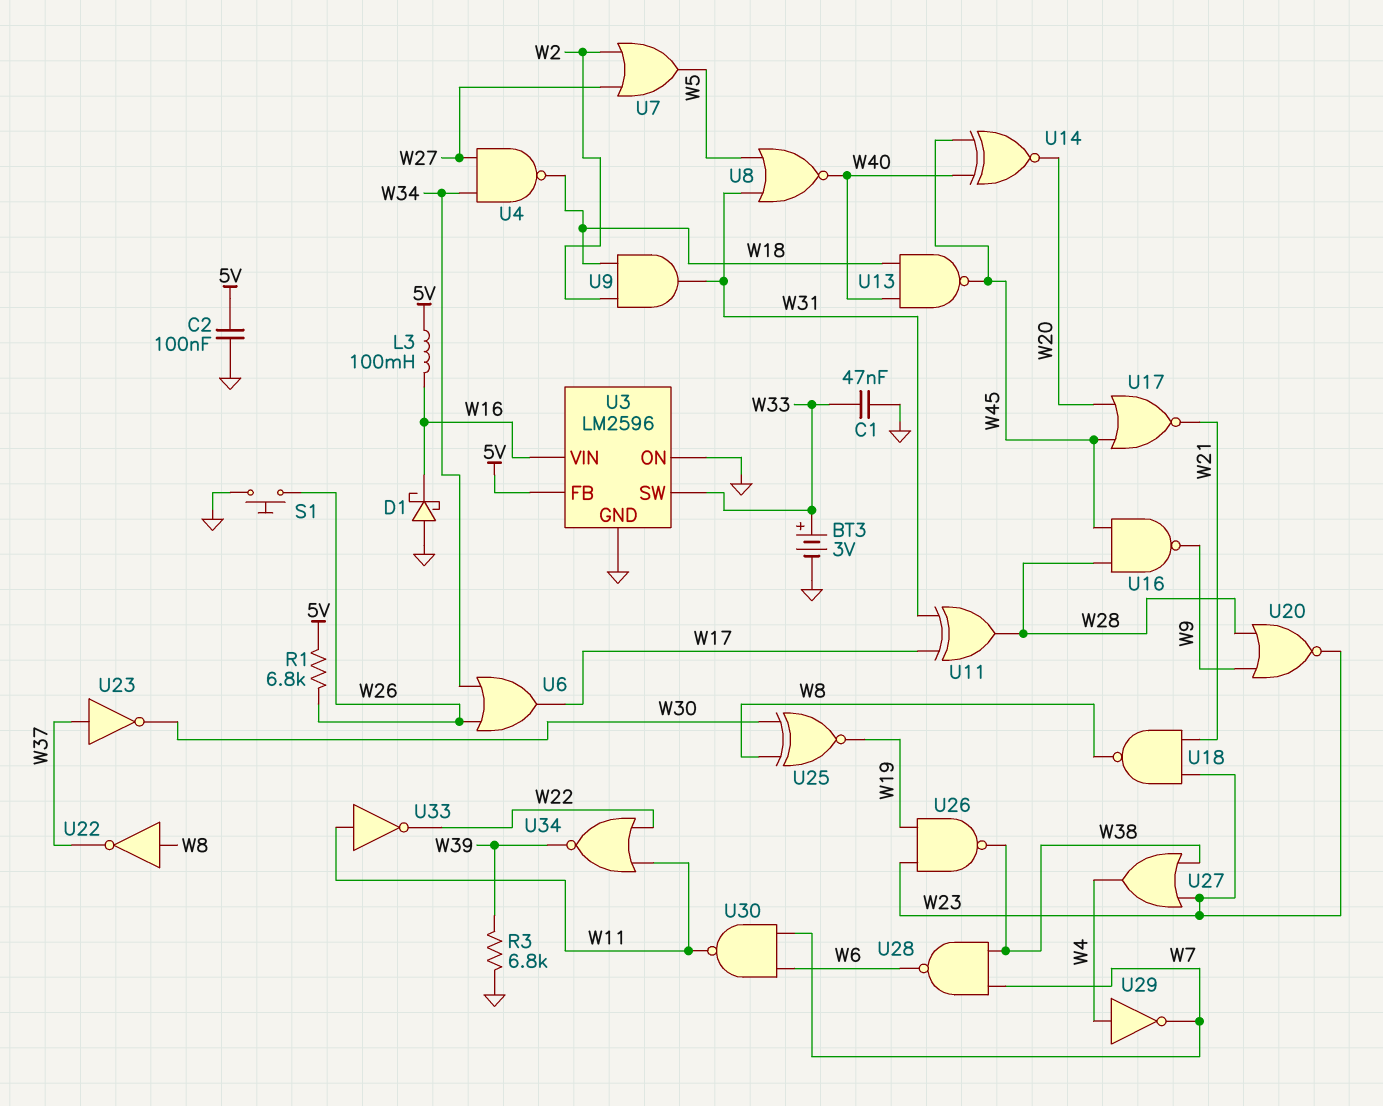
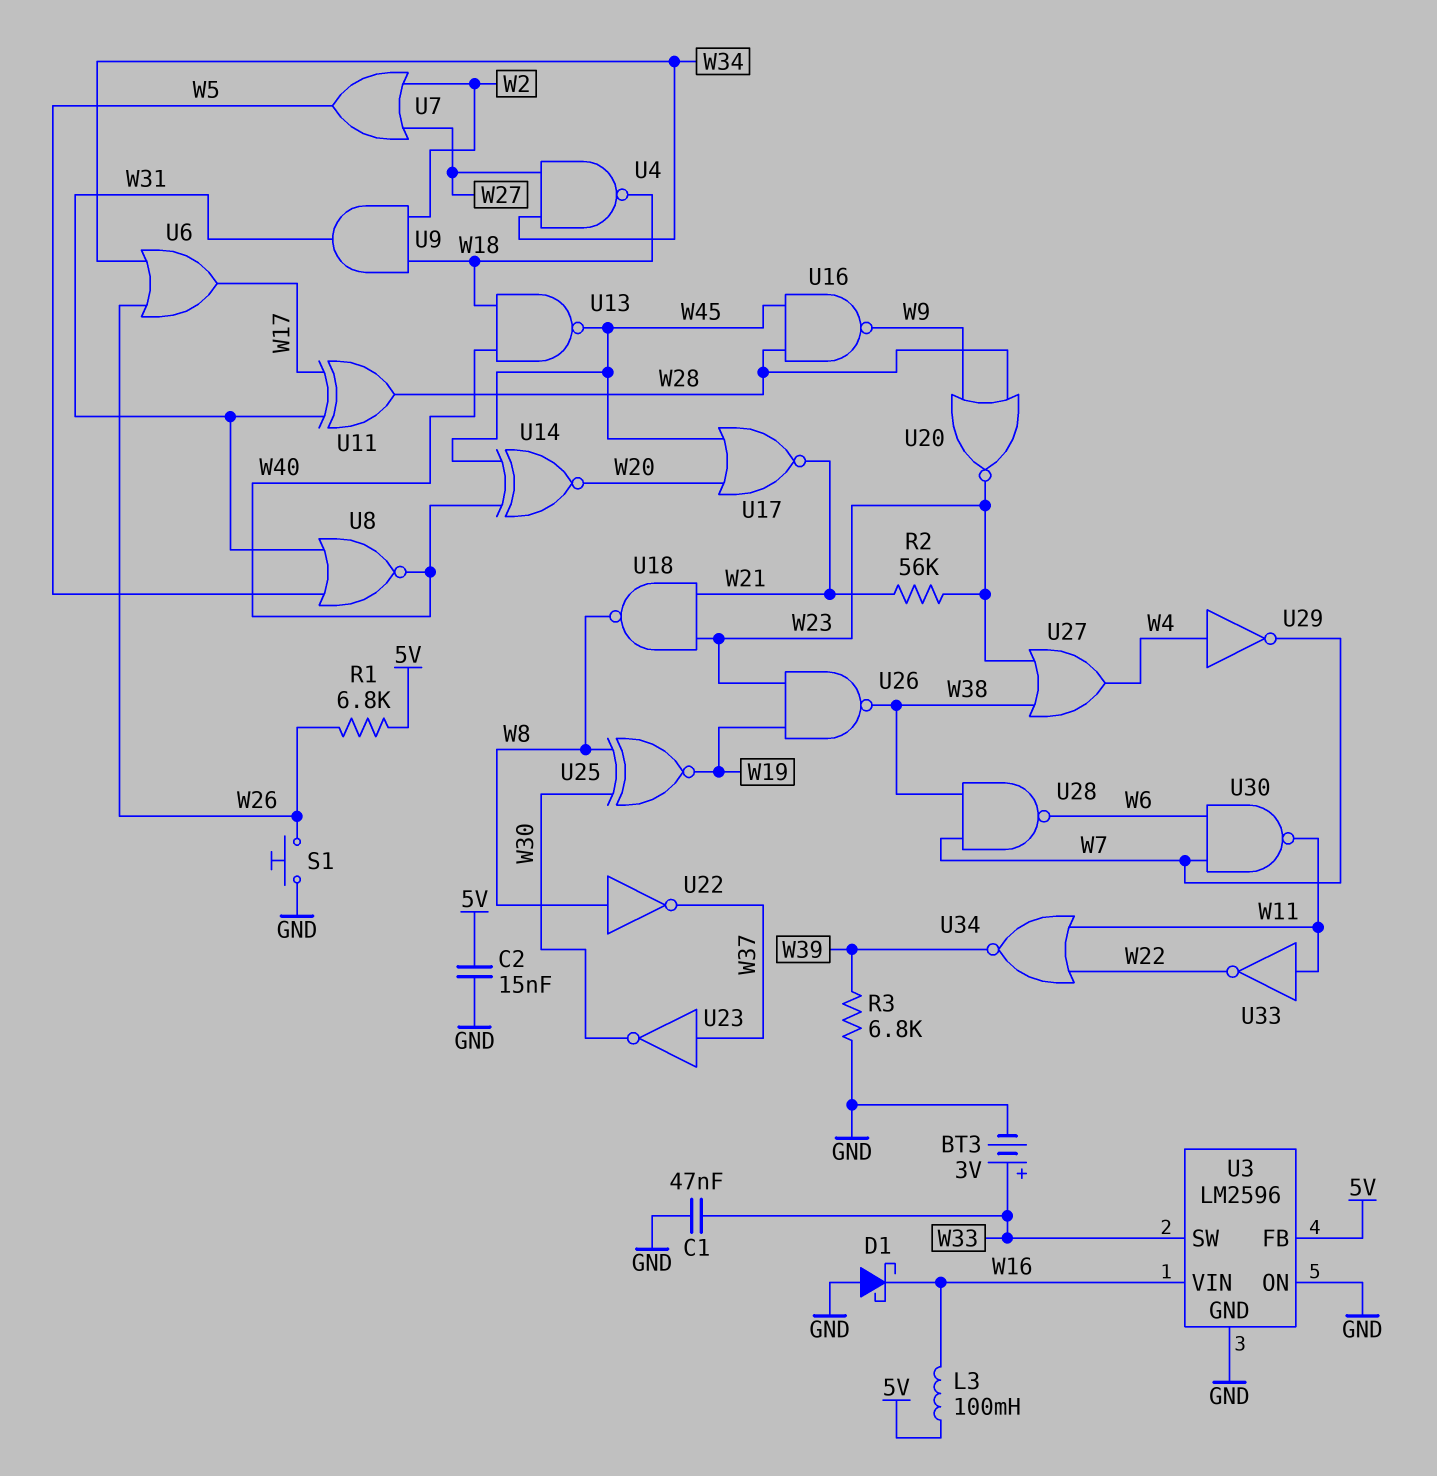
C2: 100nF (5V, GND) -> 15nF (5V, GND)
R2: none -> 56k (W21, W23)

